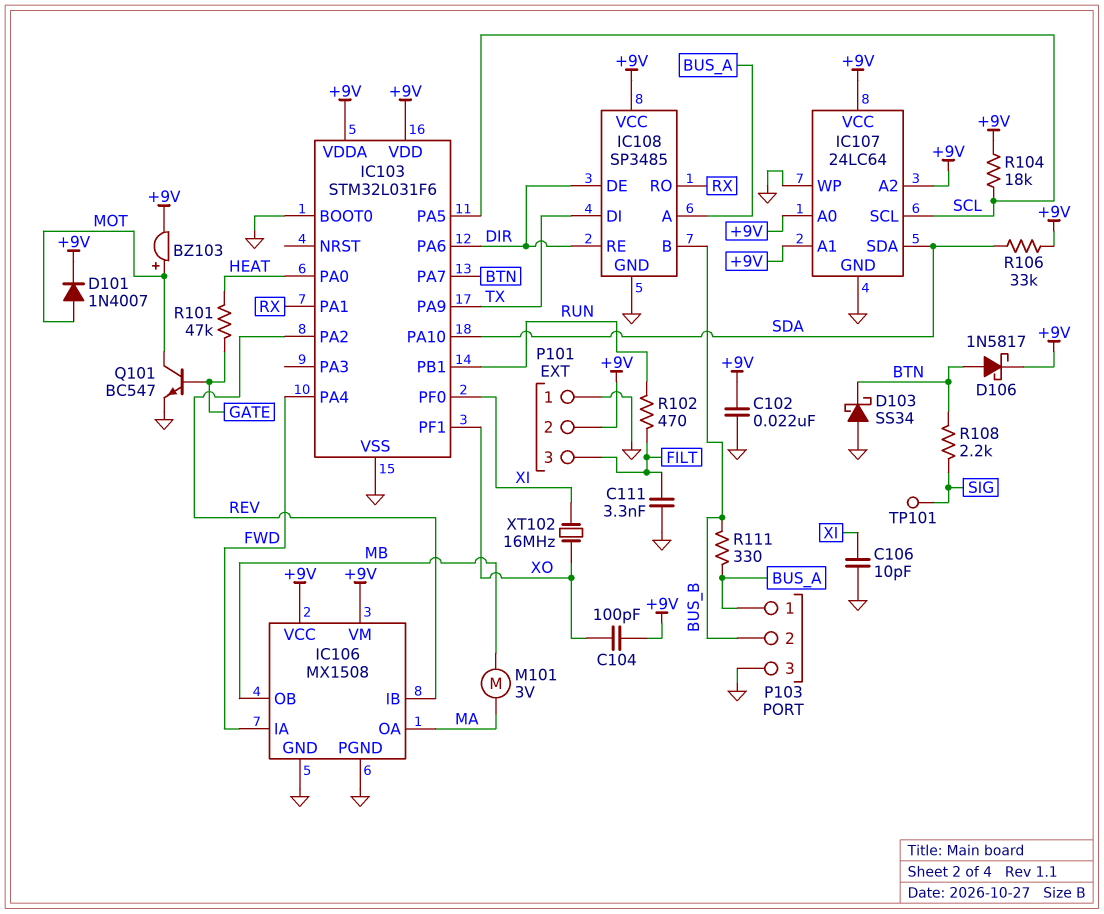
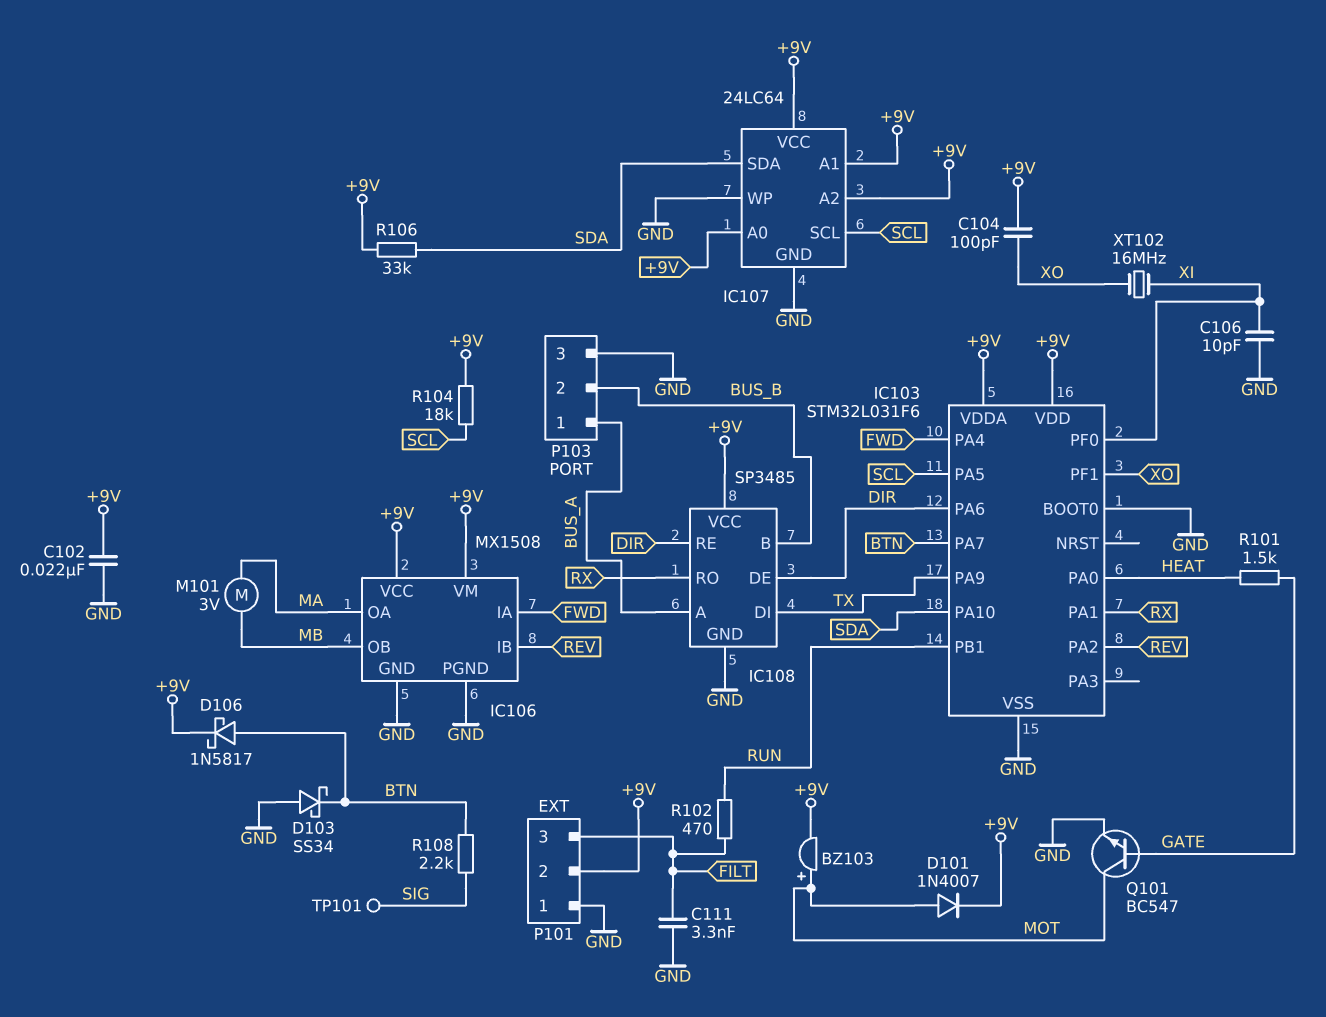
R101: 47k (GATE, HEAT) -> 1.5k (GATE, HEAT)
R111: 330 (BUS_A, BUS_B) -> none

